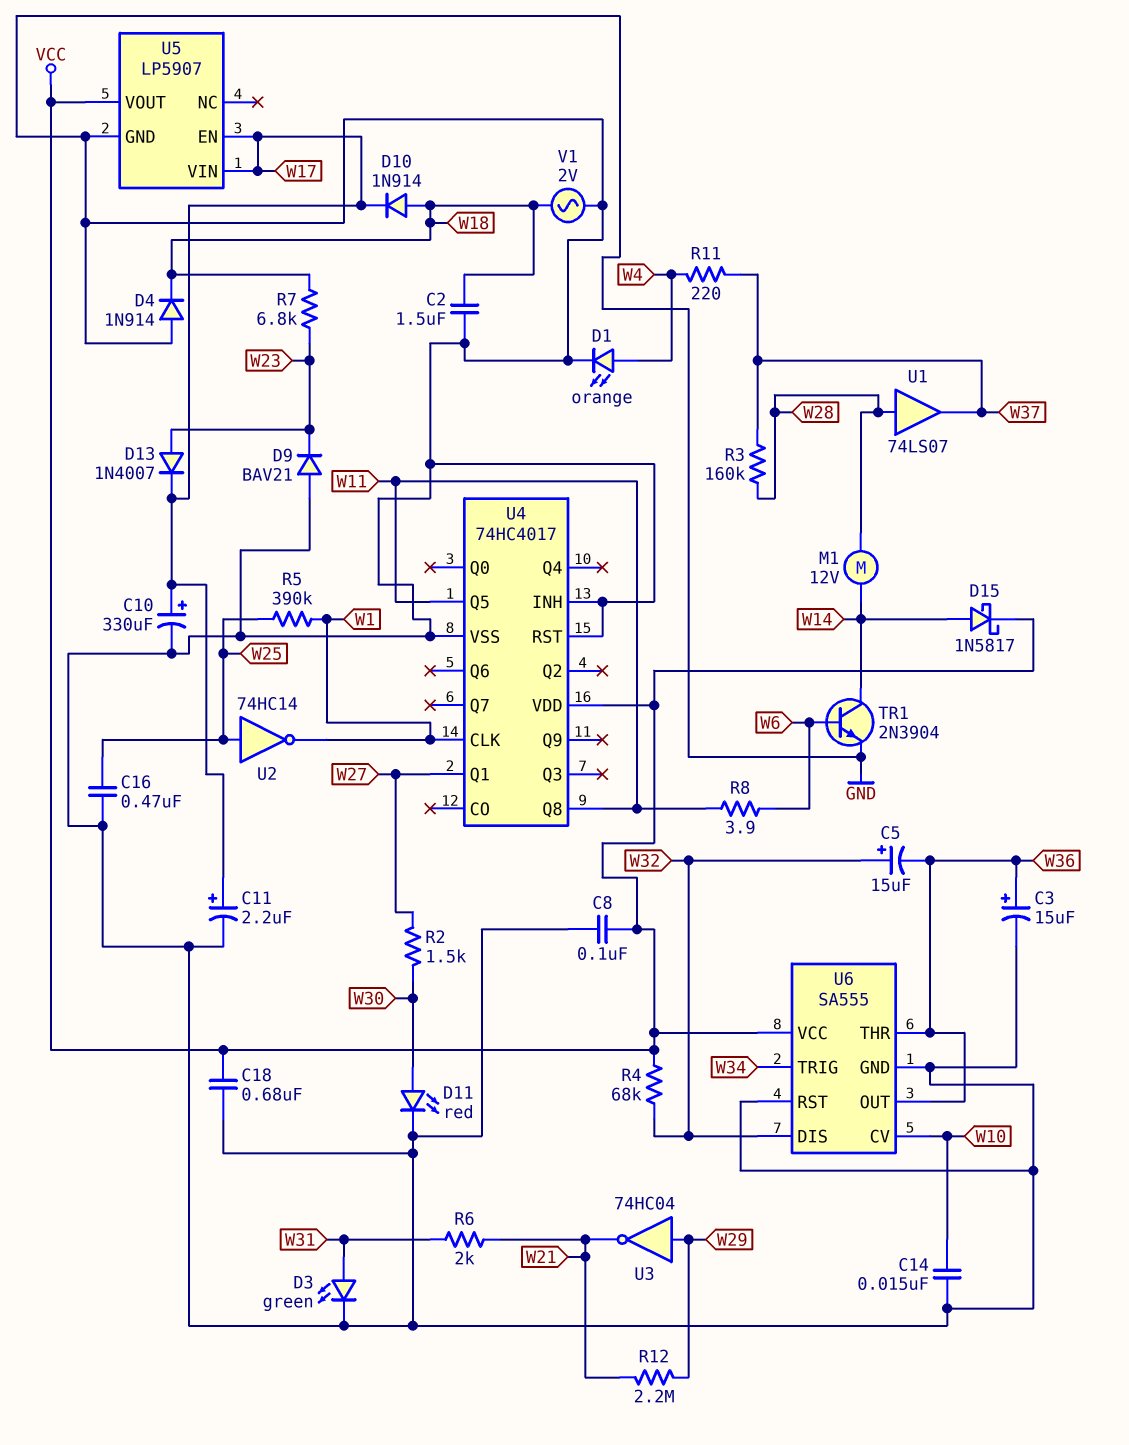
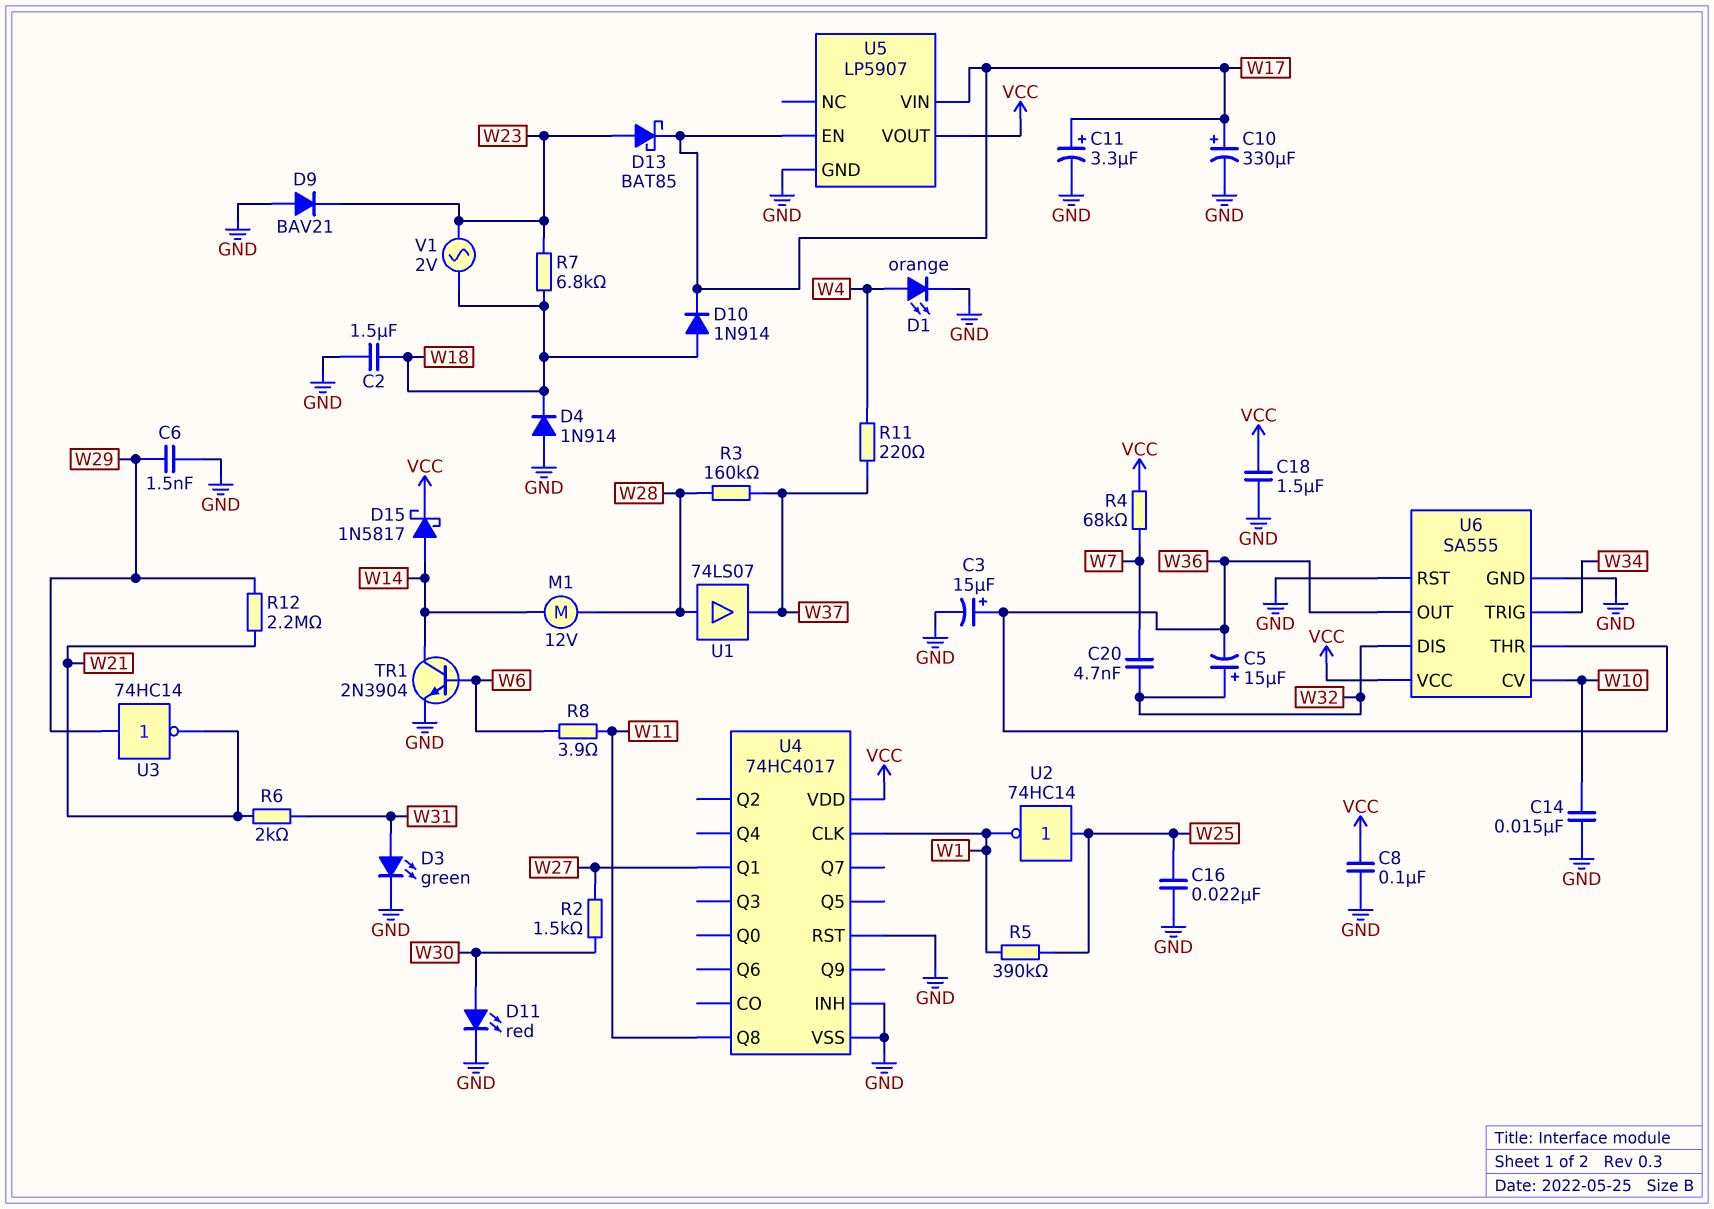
C6: none -> 1.5nF (GND, W29)
C11: 2.2uF (plus W17, minus GND) -> 3.3uF (plus W17, minus GND)
C16: 470nF (GND, W25) -> 22nF (GND, W25)
C18: 680nF (GND, VCC) -> 1.5uF (GND, VCC)
C20: none -> 4.7nF (W7, W32)
D13: diode 1N4007 (A W23, K W17) -> schottky BAT85 (A W23, K W17)
R4: 68k (VCC, W32) -> 68k (VCC, W7)
U3: NOT 74HC04 (in W29, out W21) -> NOT 74HC14 (in W29, out W21)
U4 pin Q5: W11 -> none
V1: AC 2V (GND, W18) -> AC 2V (W18, W23)

